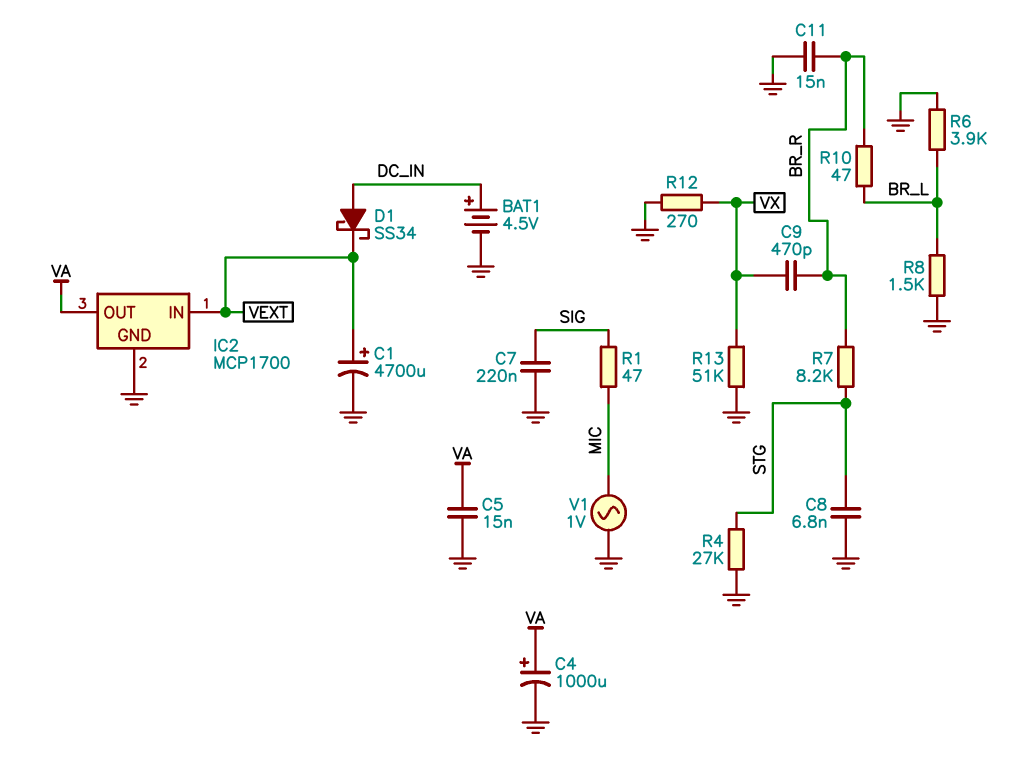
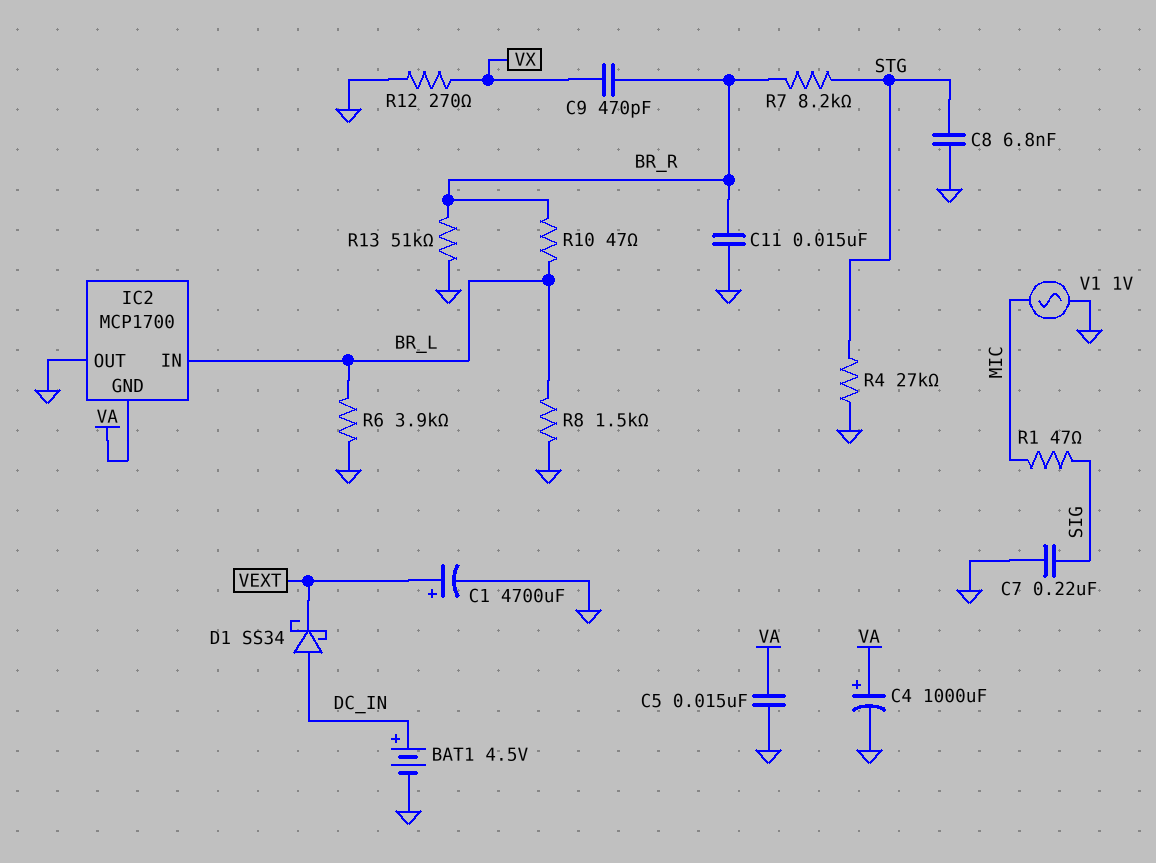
IC2 pin GND: GND -> VA
IC2 pin IN: VEXT -> BR_L
IC2 pin OUT: VA -> GND
R13: 51k (GND, VX) -> 51k (BR_R, GND)

